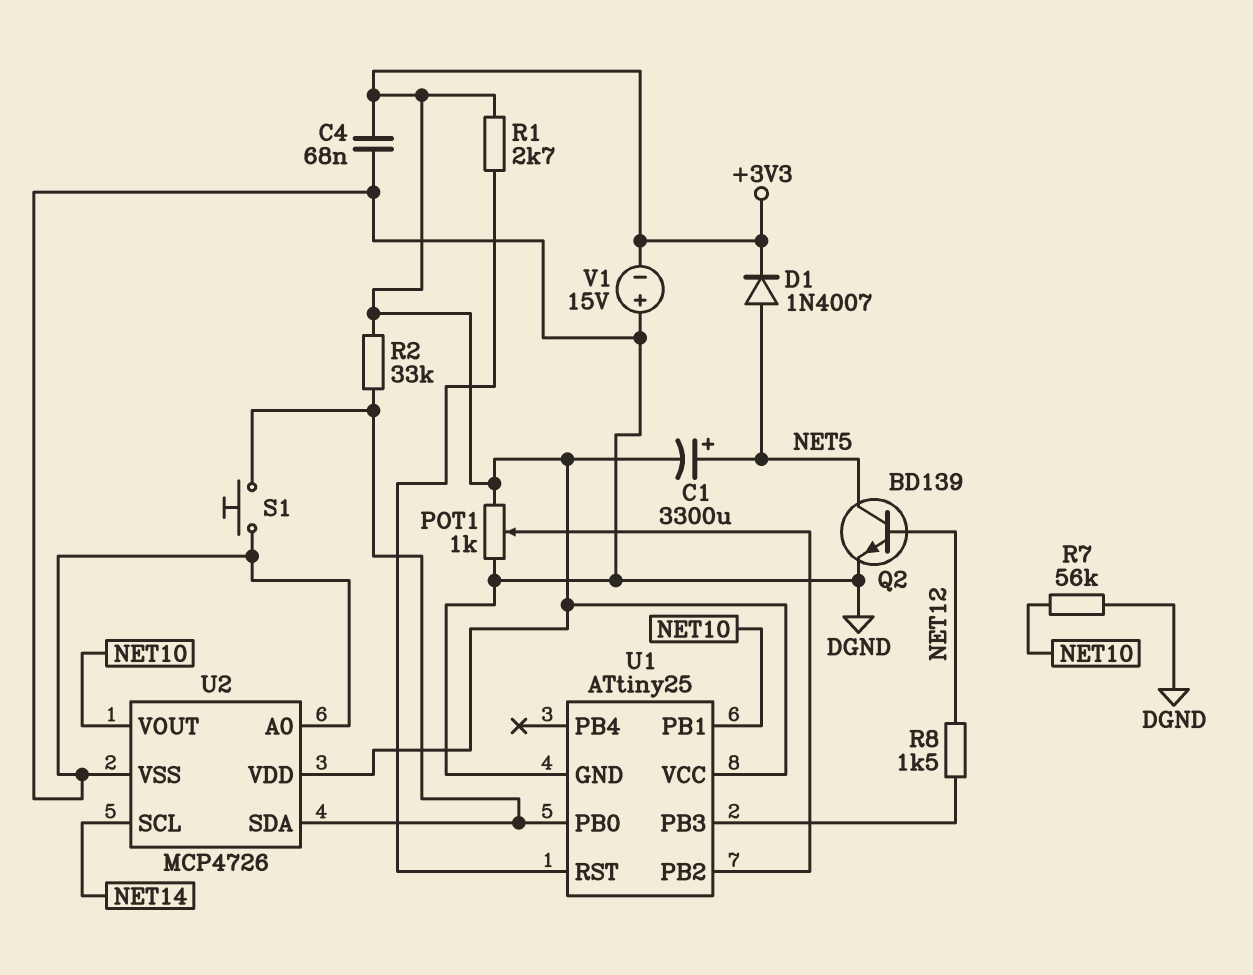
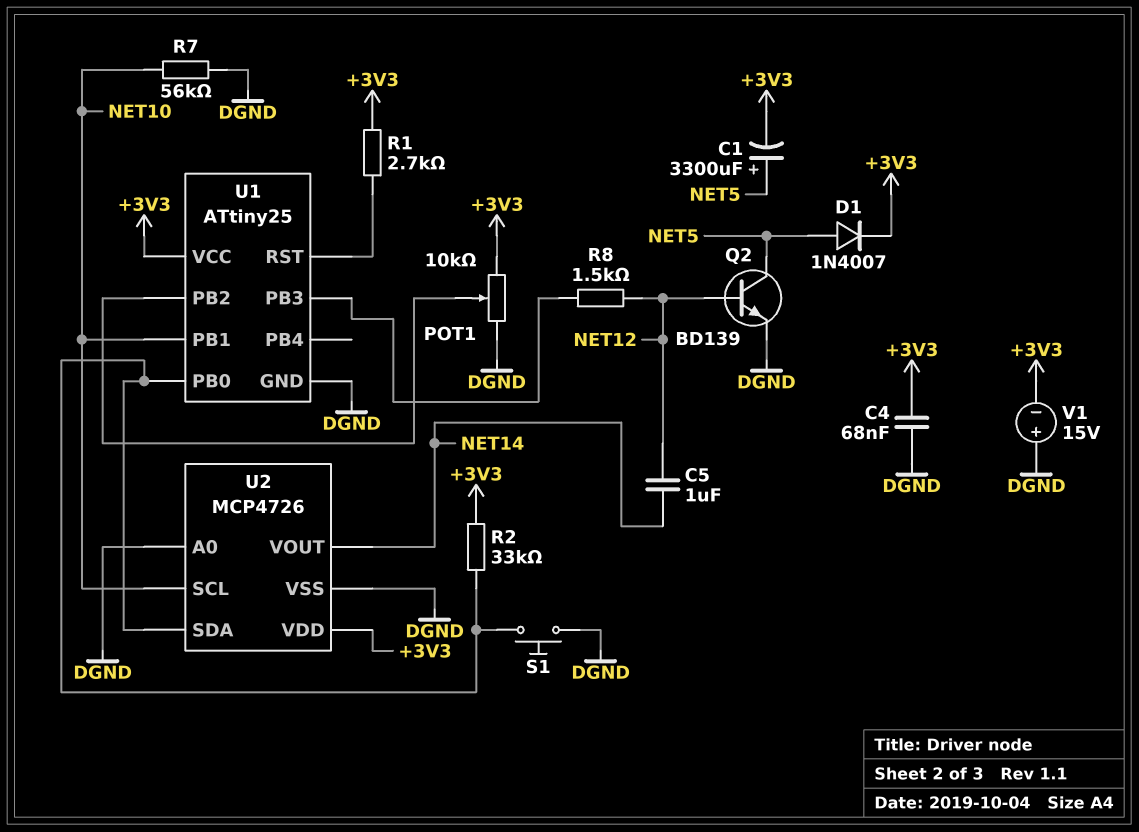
C5: none -> 1uF (NET12, NET14)
POT1: 1k (+3V3, DGND, wiper U1/PB2) -> 10k (+3V3, DGND, wiper U1/PB2)
U2 pin SCL: NET14 -> NET10
U2 pin VOUT: NET10 -> NET14

